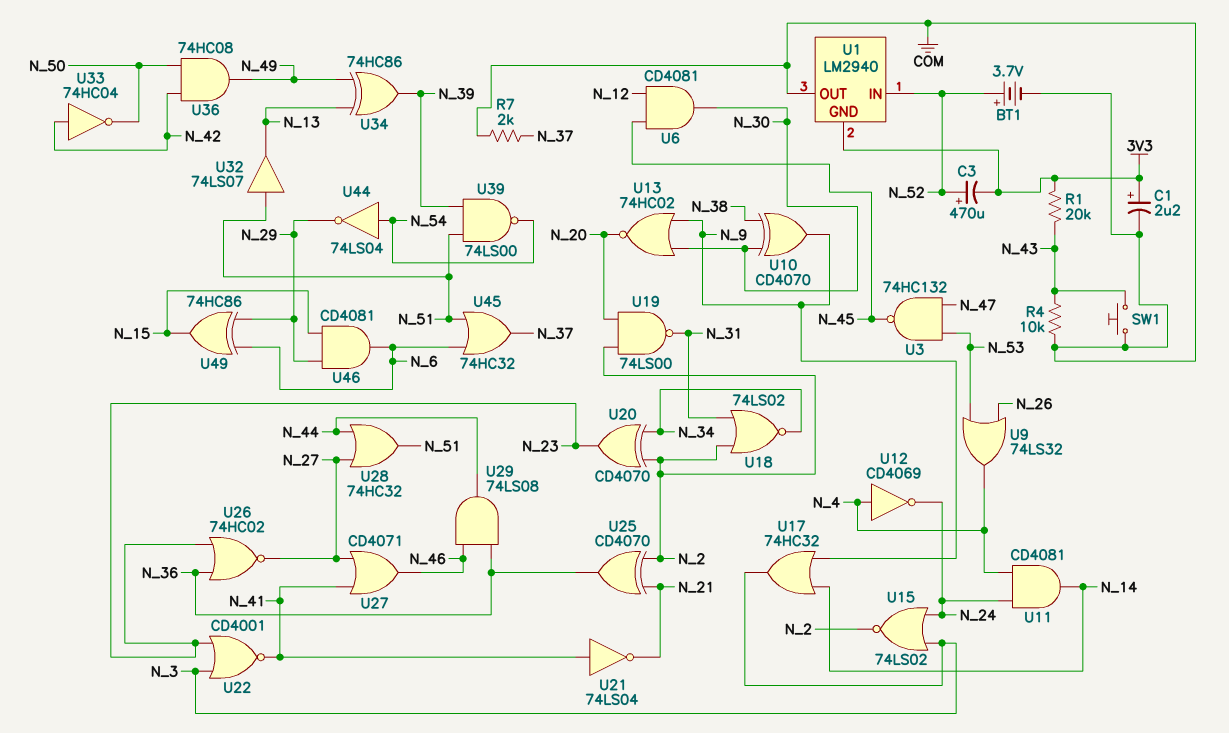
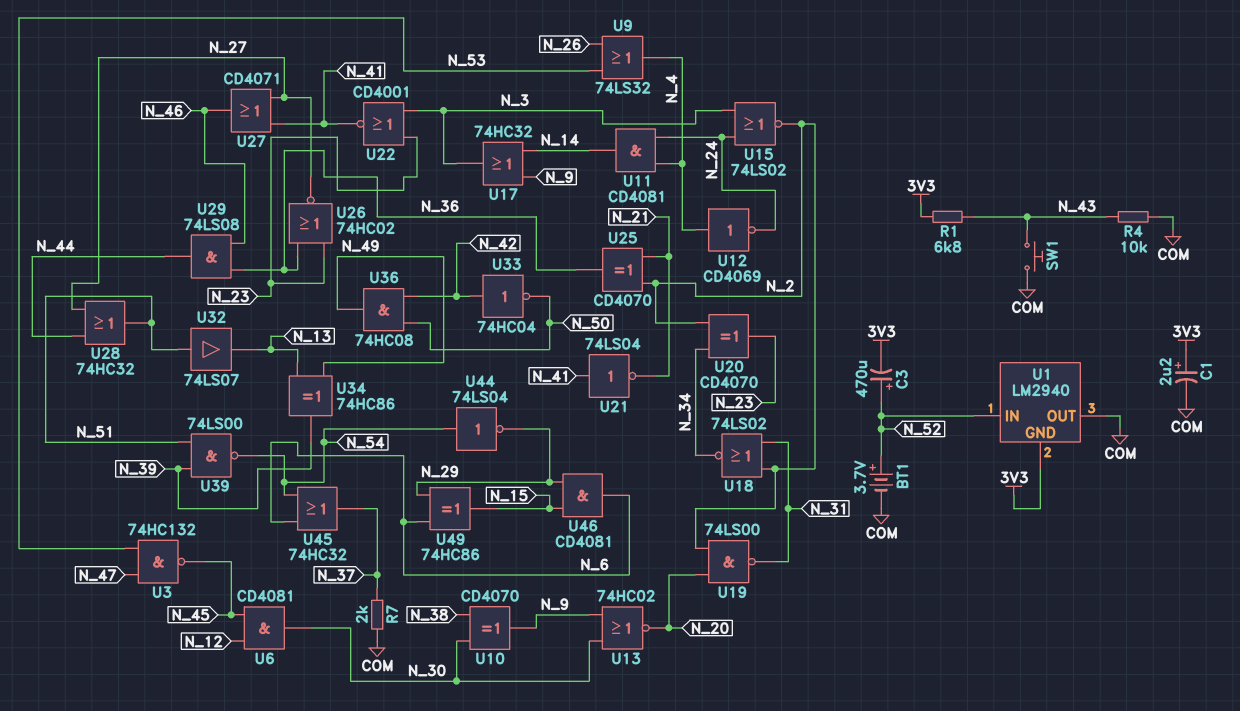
R1: 20k (3V3, N_43) -> 6.8k (3V3, N_43)
U45: OR 74HC32 (in N_6, in N_51, out N_37) -> OR 74HC32 (in N_6, in N_54, out N_37)

